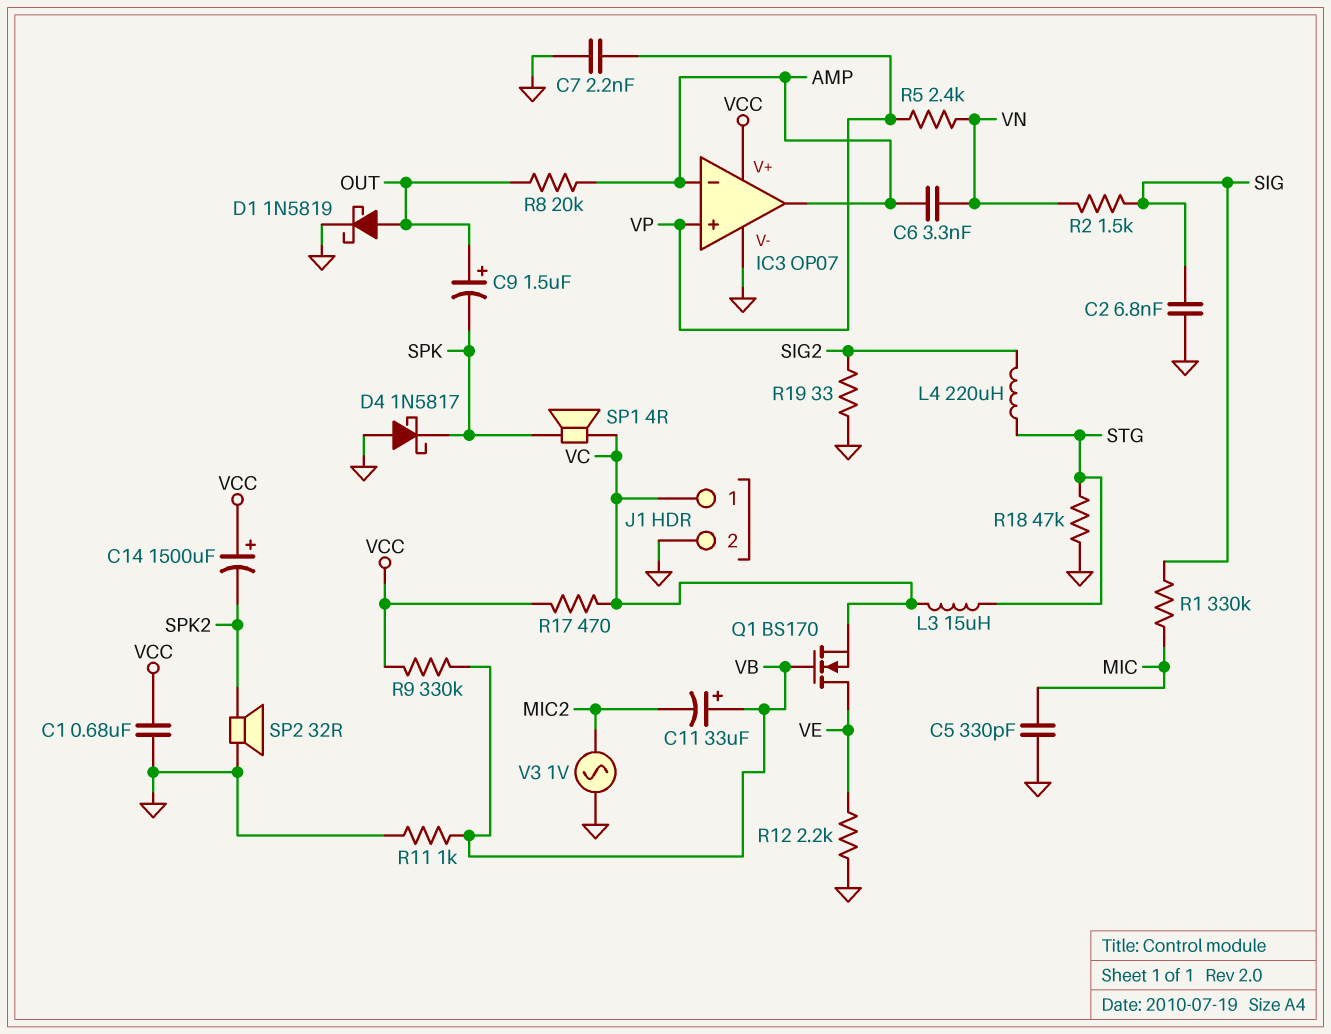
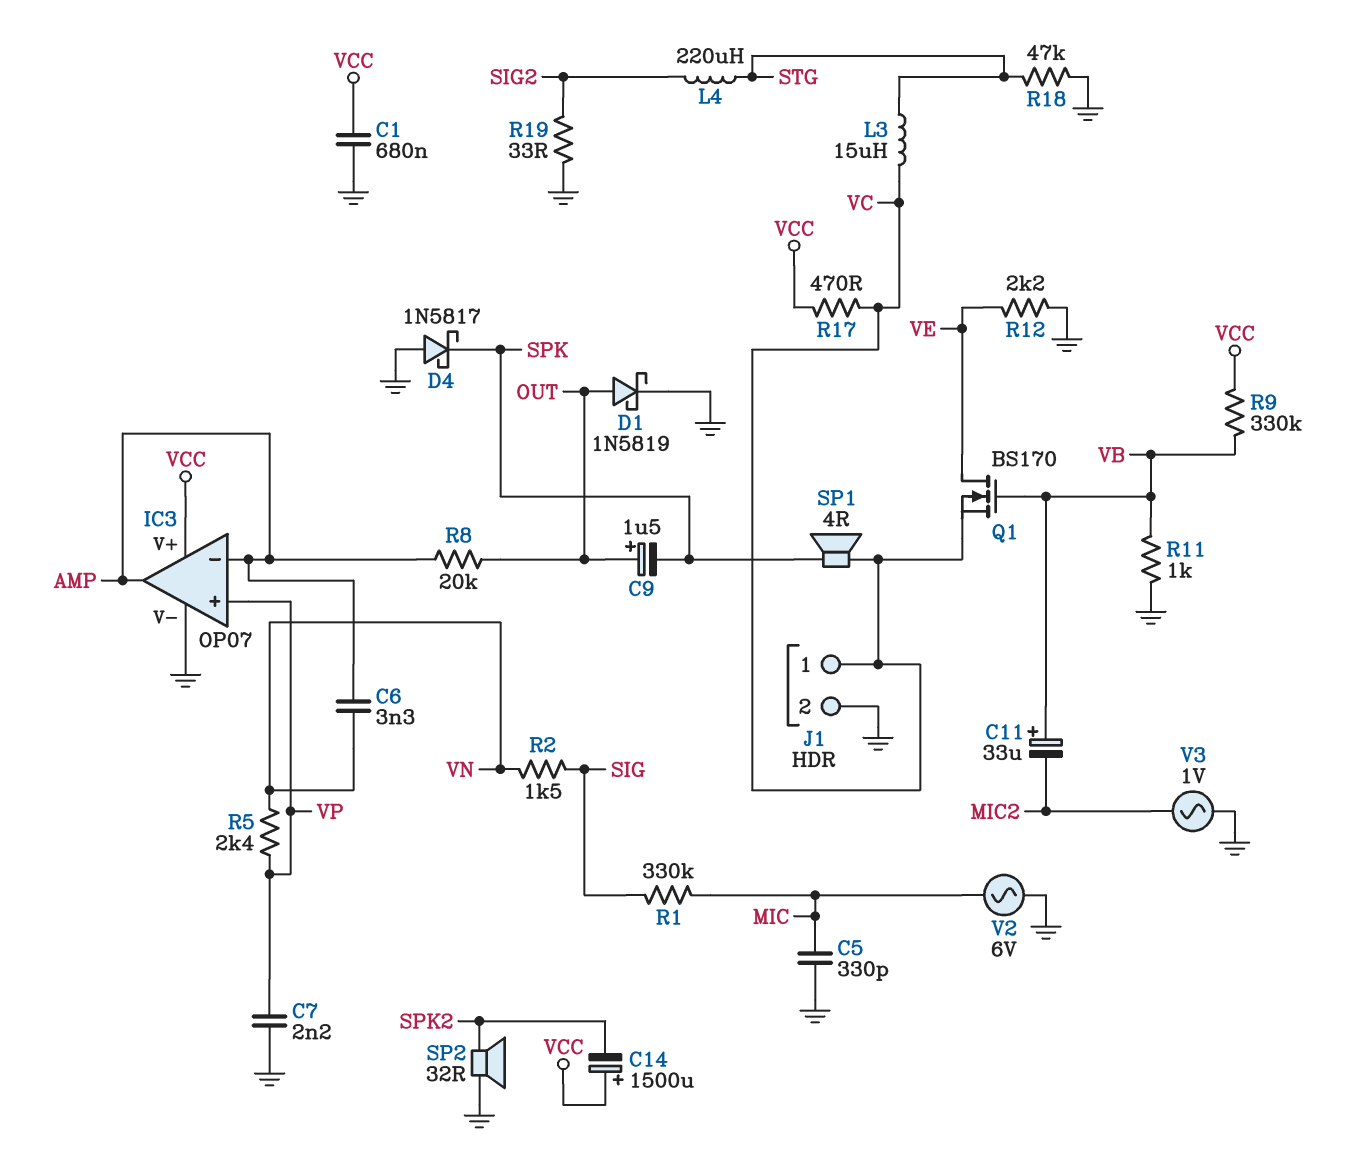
C2: 6.8nF (GND, SIG) -> none
V2: none -> AC 6V (GND, MIC)

